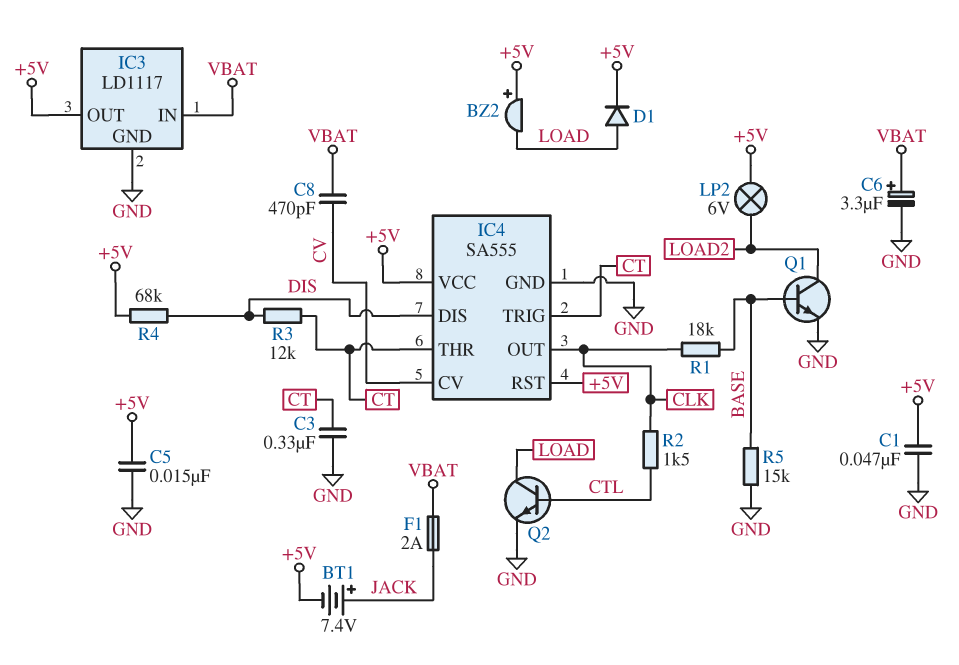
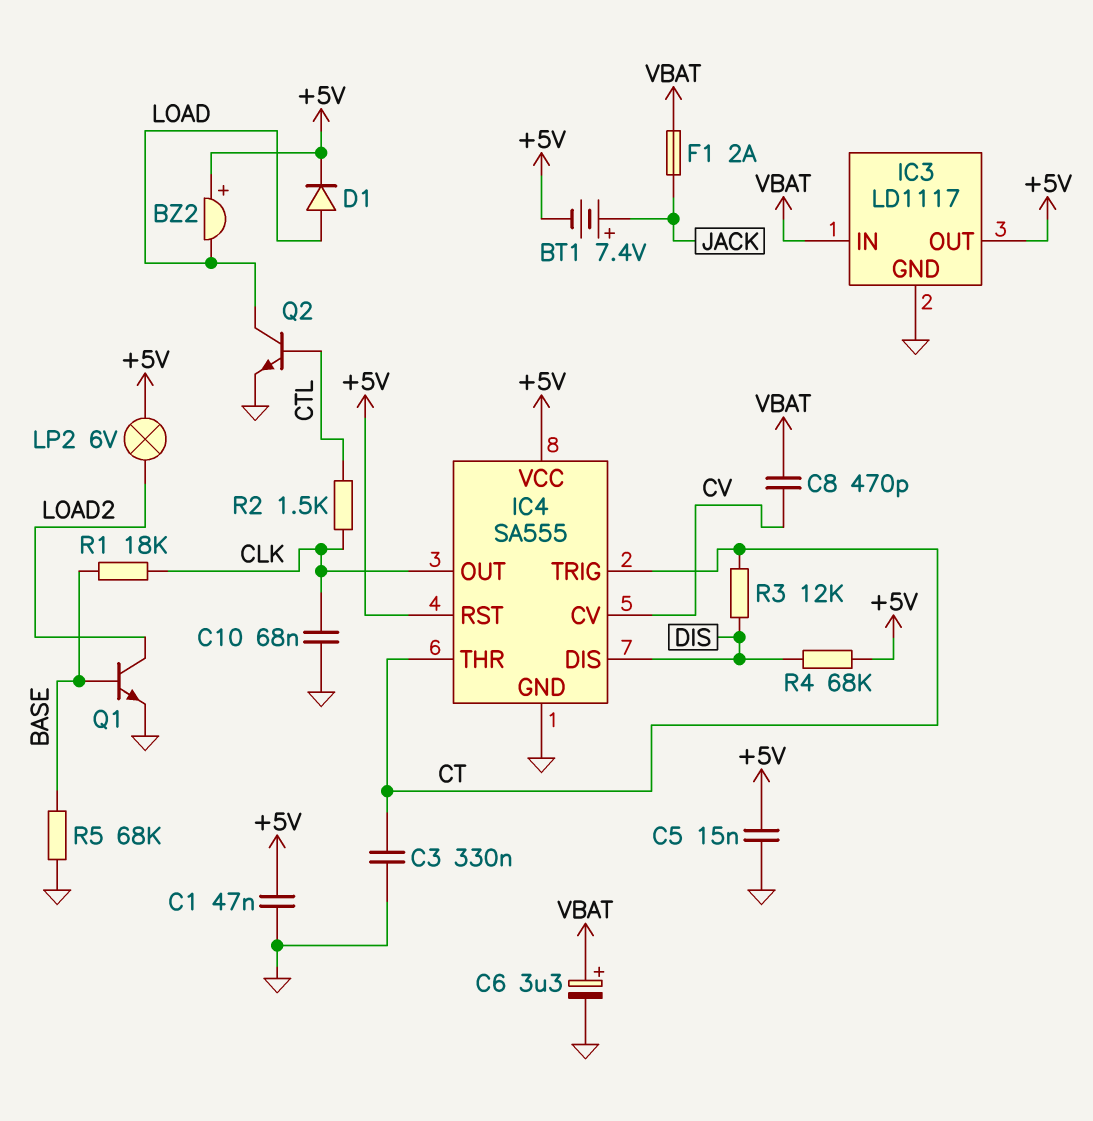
C10: none -> 68nF (CLK, GND)
R5: 15k (BASE, GND) -> 68k (BASE, GND)

